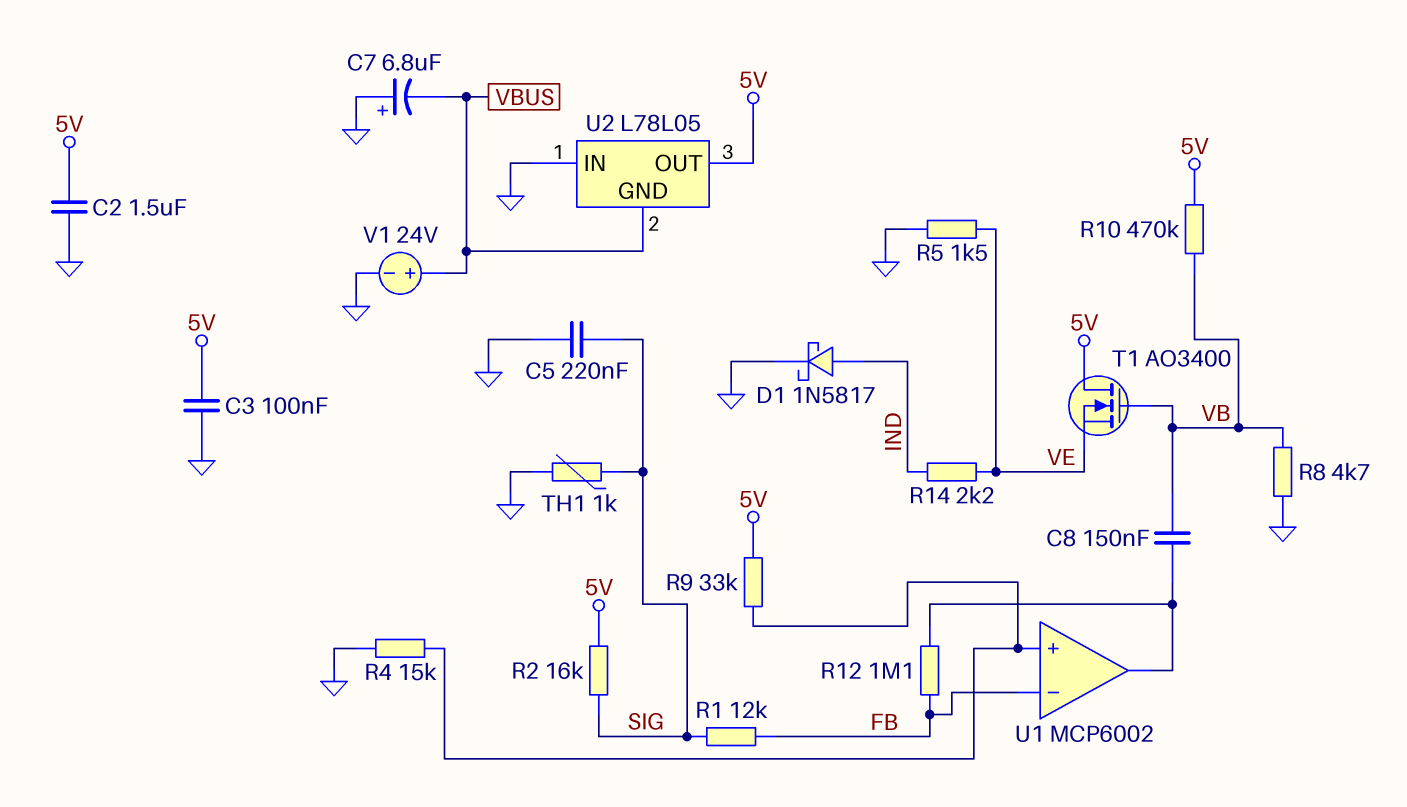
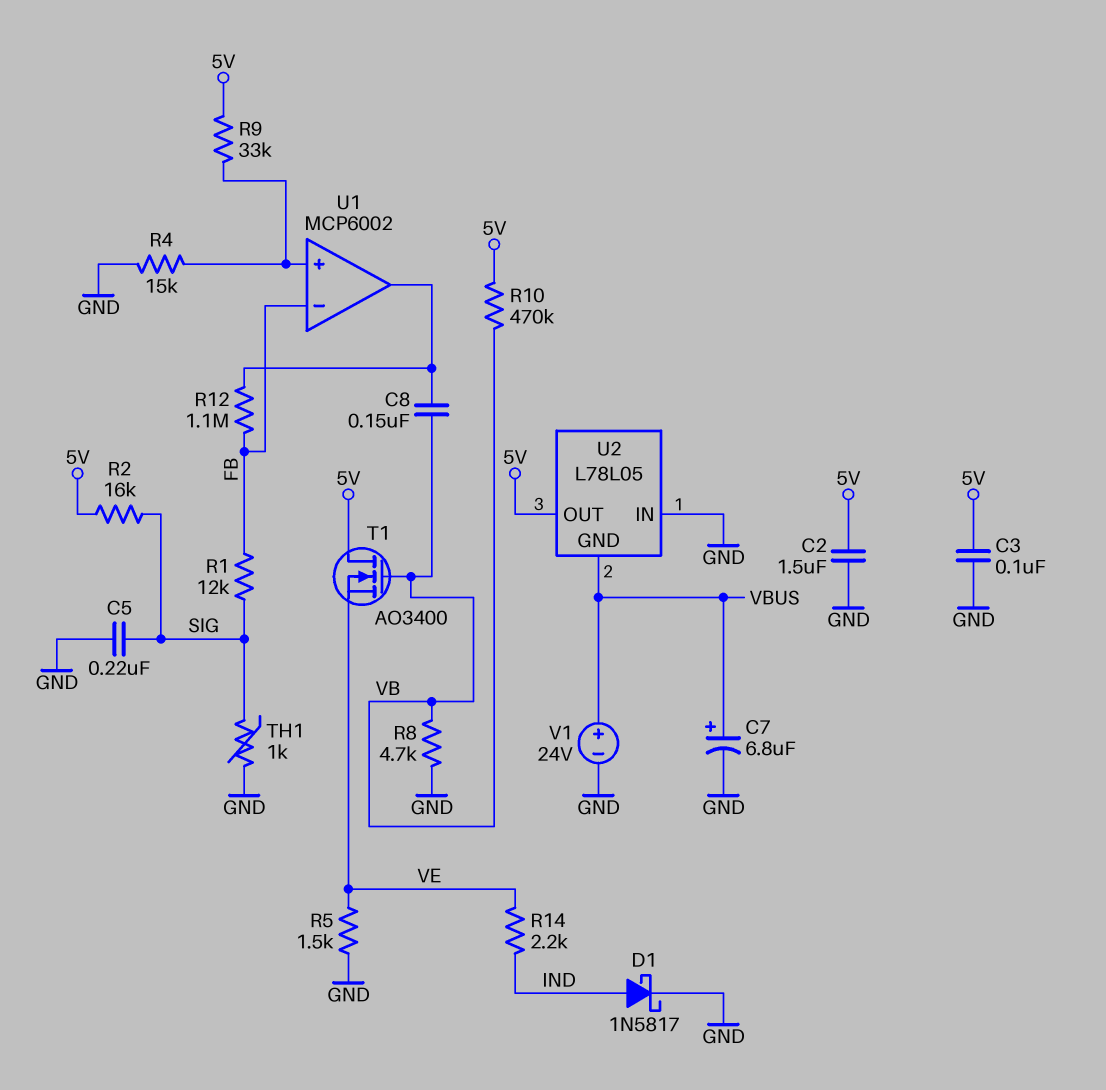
C7: 6.8uF (plus GND, minus VBUS) -> 6.8uF (plus VBUS, minus GND)

